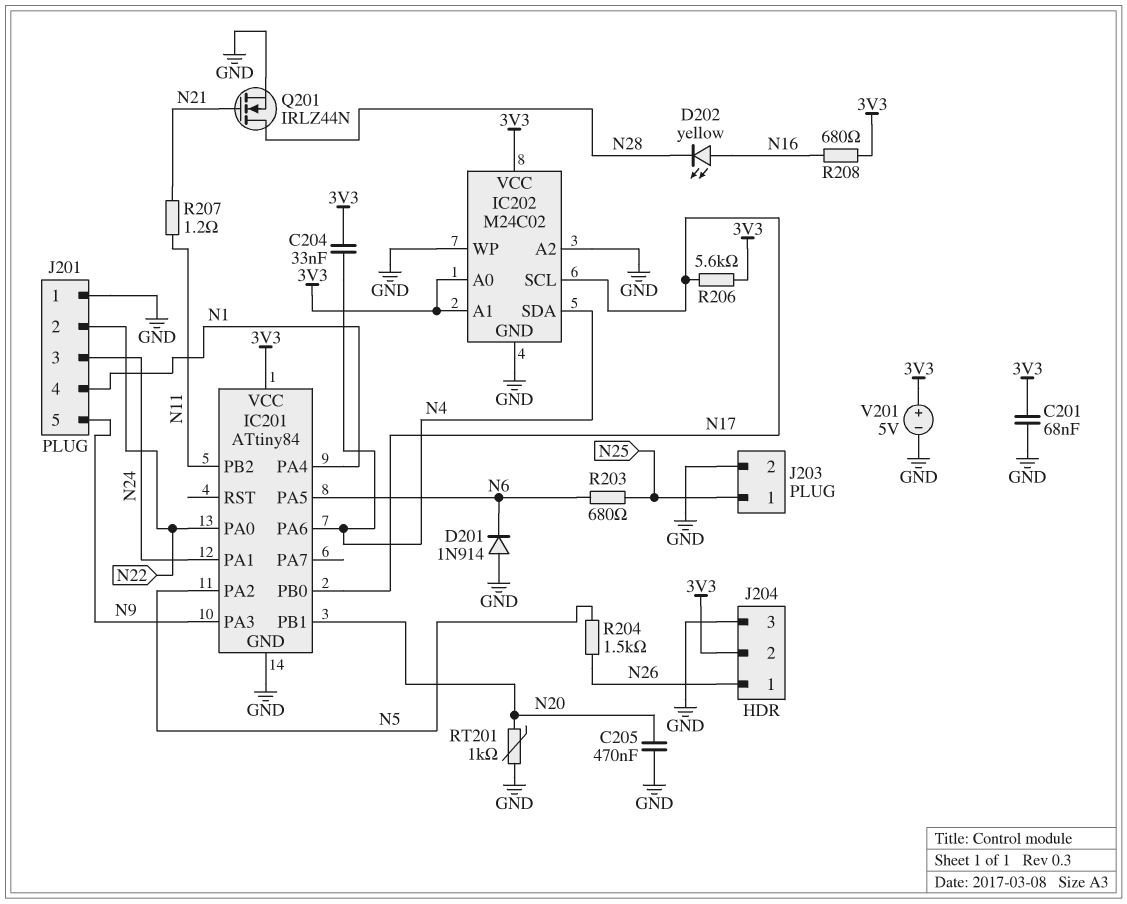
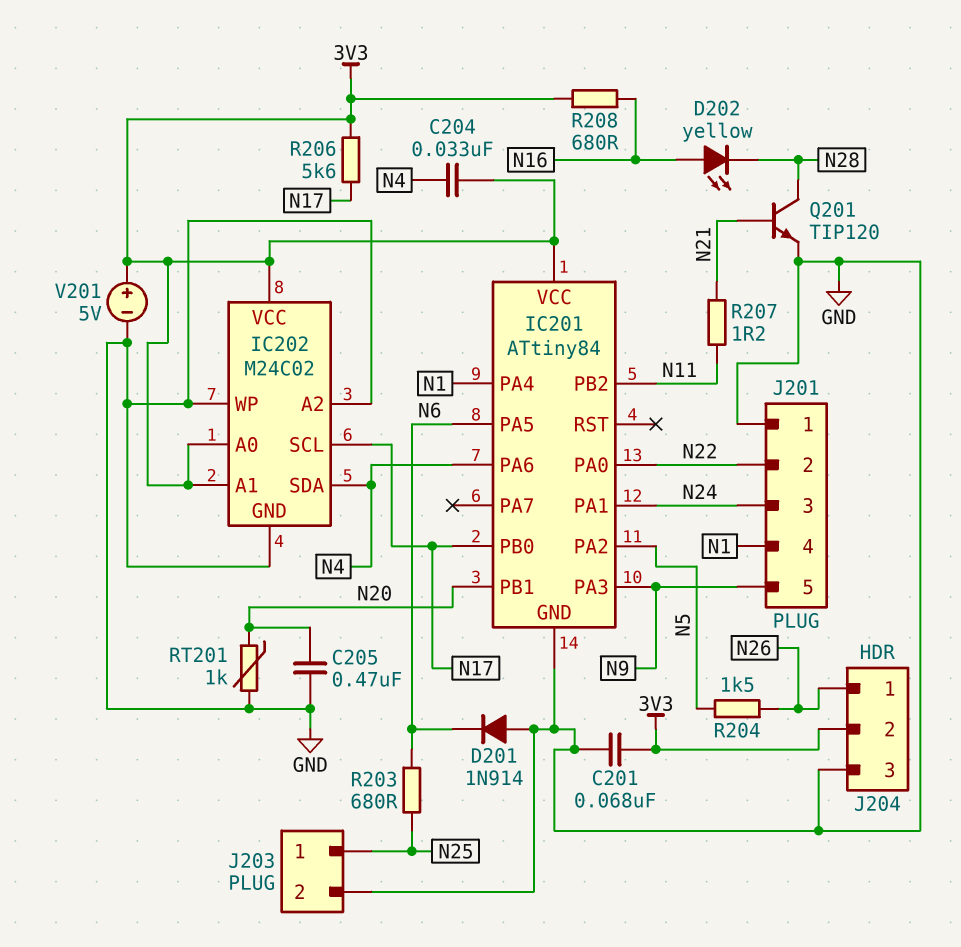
Q201: NMOS IRLZ44N (G N21, D N28, S GND) -> NPN TIP120 (B N21, C N28, E GND)

